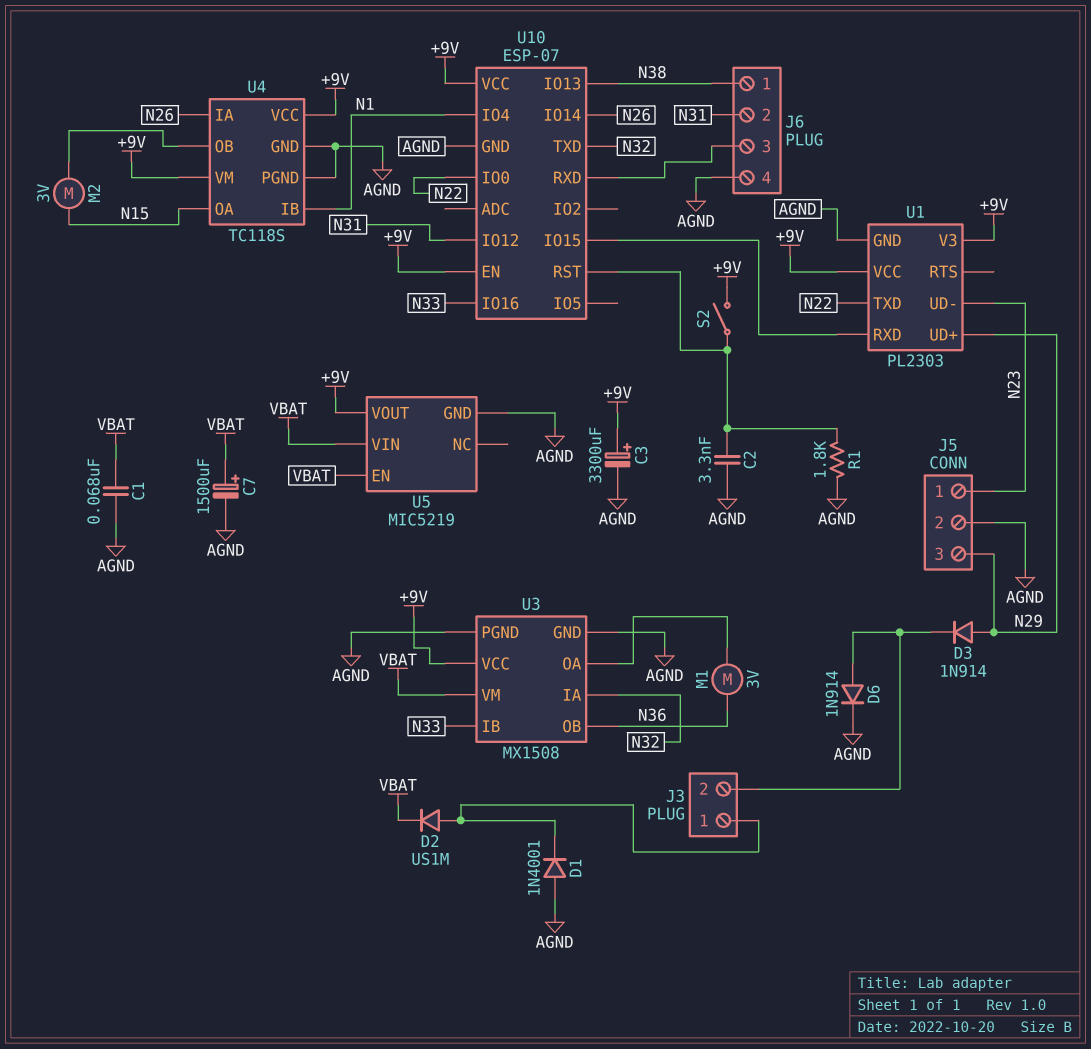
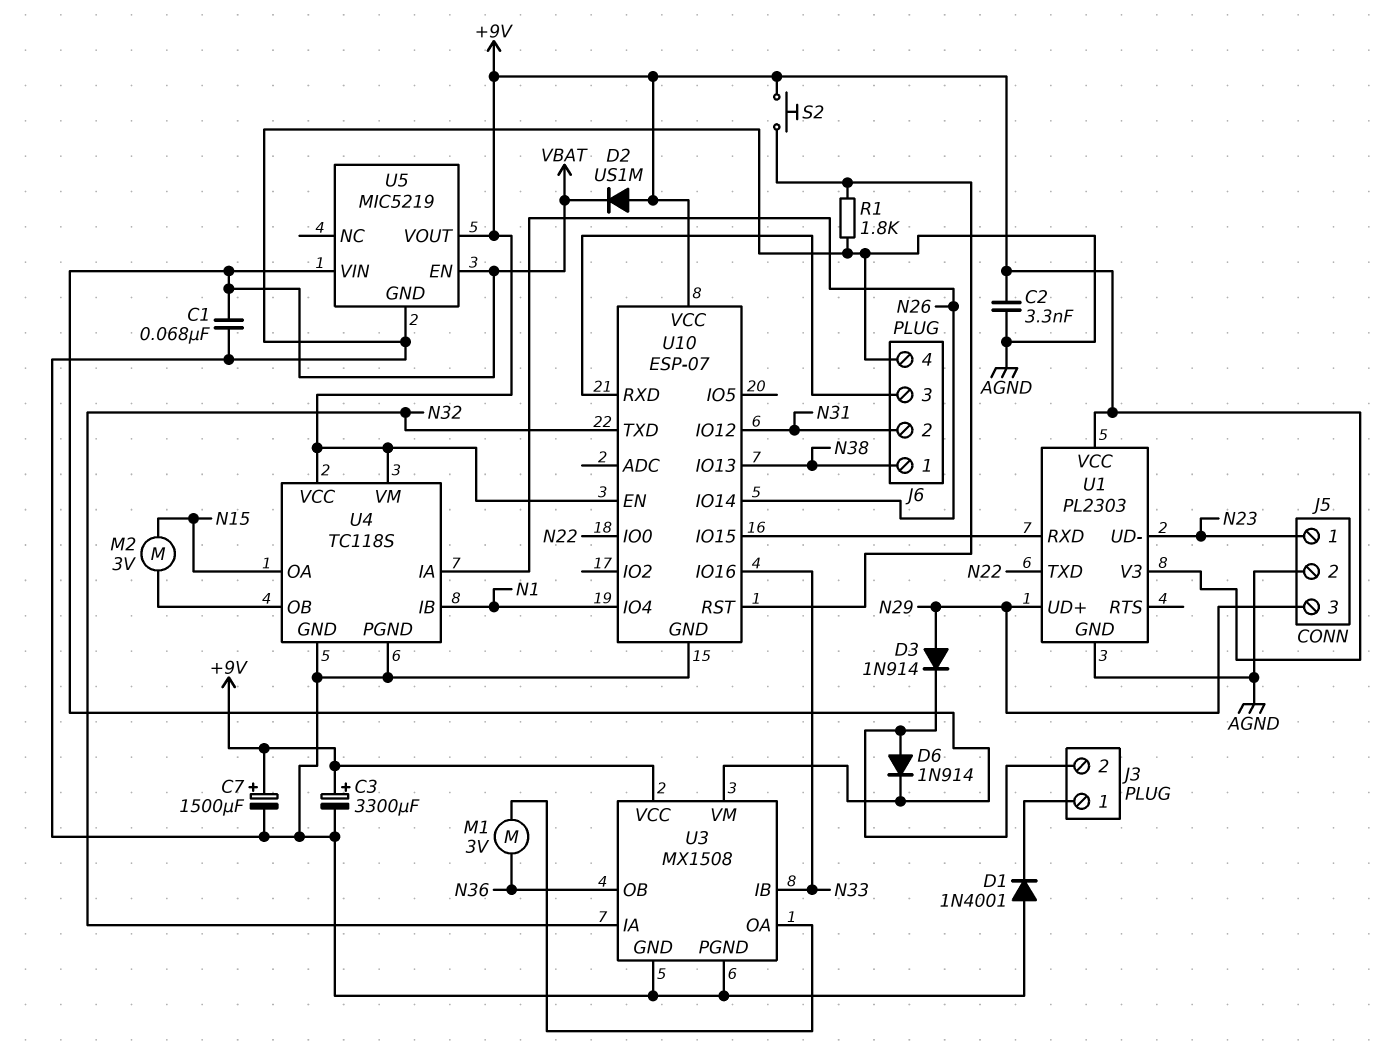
C2: 3.3nF (AGND, U10/RST) -> 3.3nF (+9V, AGND)
C7: 1500uF (plus VBAT, minus AGND) -> 1500uF (plus +9V, minus AGND)
D2: diode US1M (A J3/1, K VBAT) -> diode US1M (A +9V, K VBAT)
D6: diode 1N914 (A J3/2, K AGND) -> diode 1N914 (A J3/2, K VBAT)
S2: switch (+9V, U10/RST) -> button (+9V, U10/RST)

